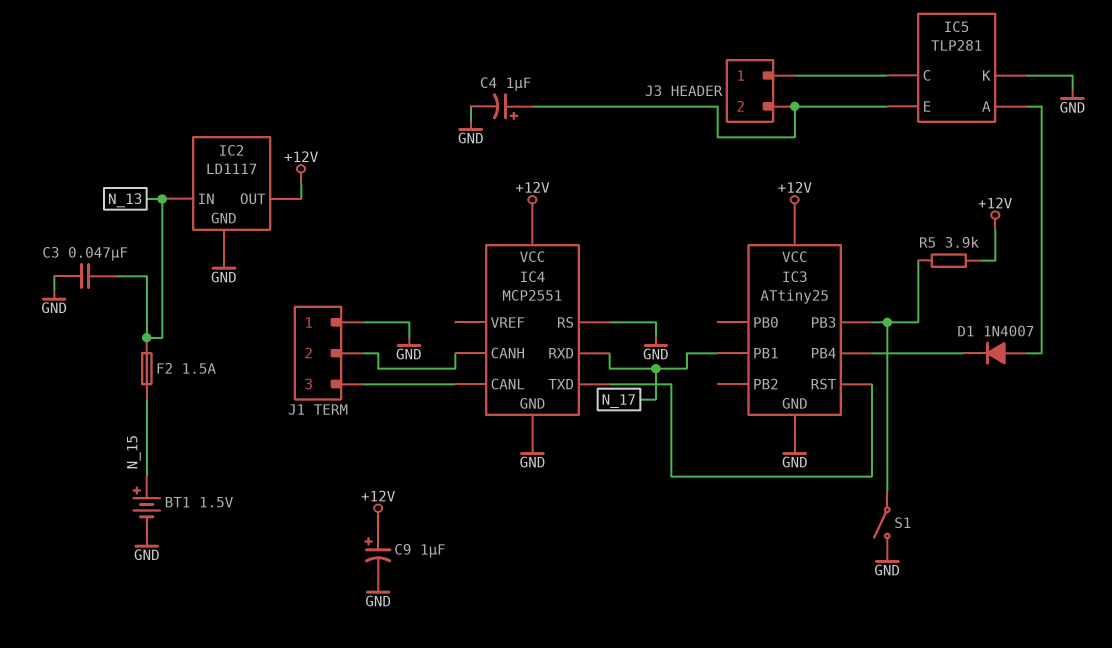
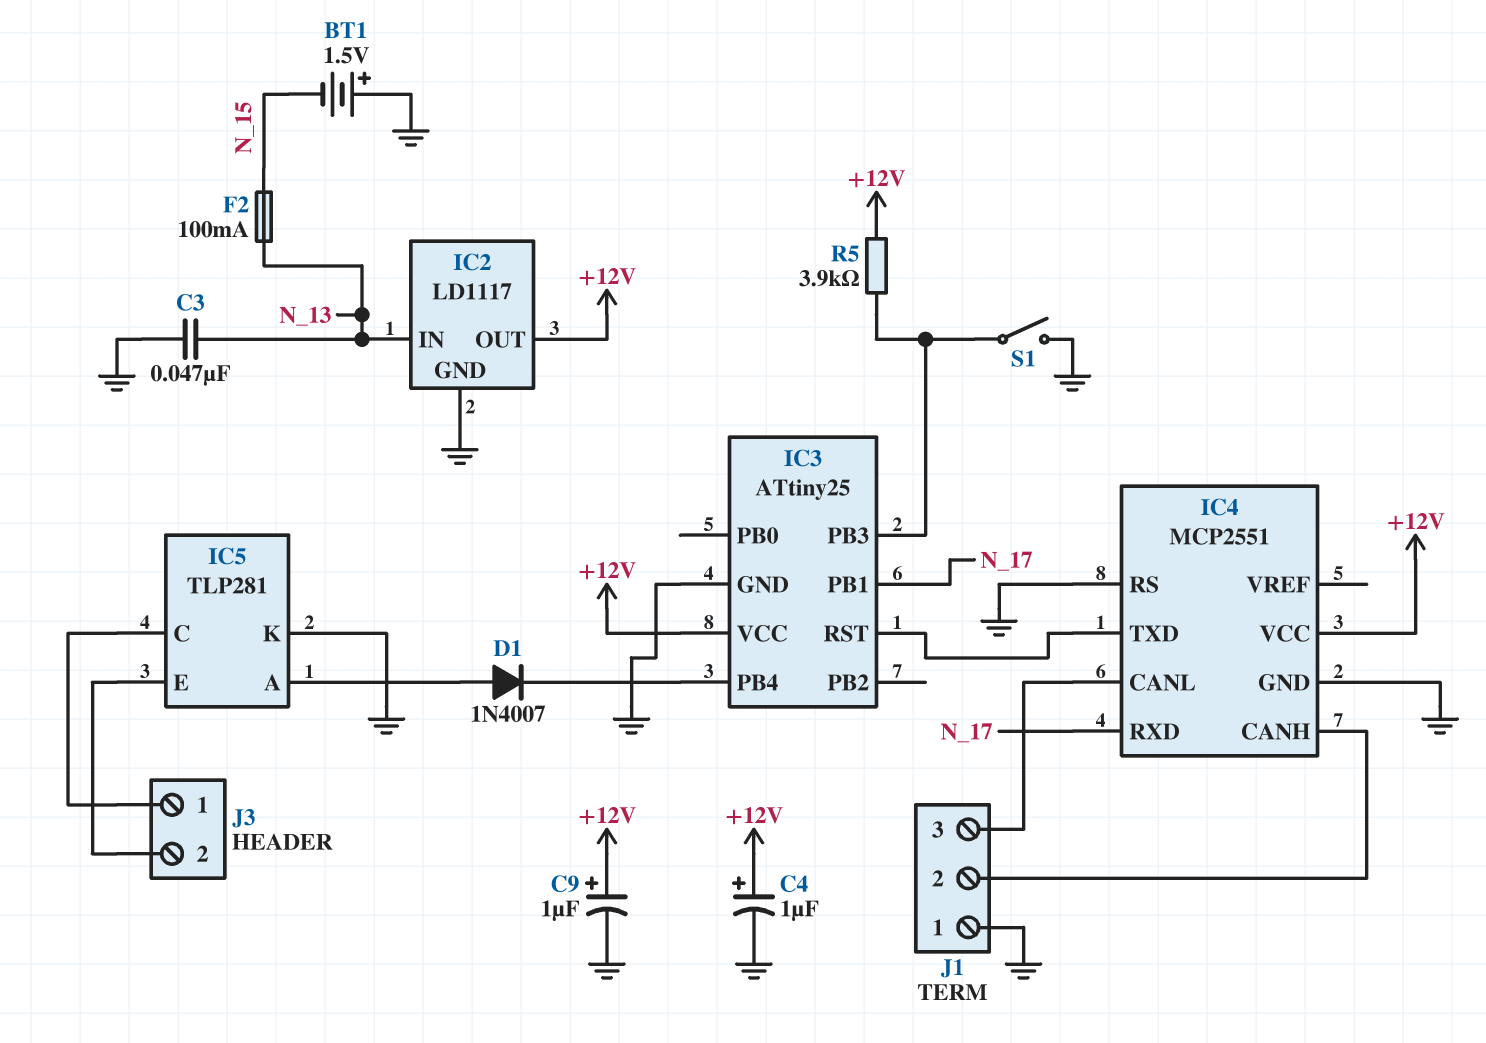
BT1: 1.5V (plus N_15, minus GND) -> 1.5V (plus GND, minus N_15)
C4: 1uF (plus IC5/E, minus GND) -> 1uF (plus +12V, minus GND)
F2: 1.5A (N_13, N_15) -> 100mA (N_13, N_15)

